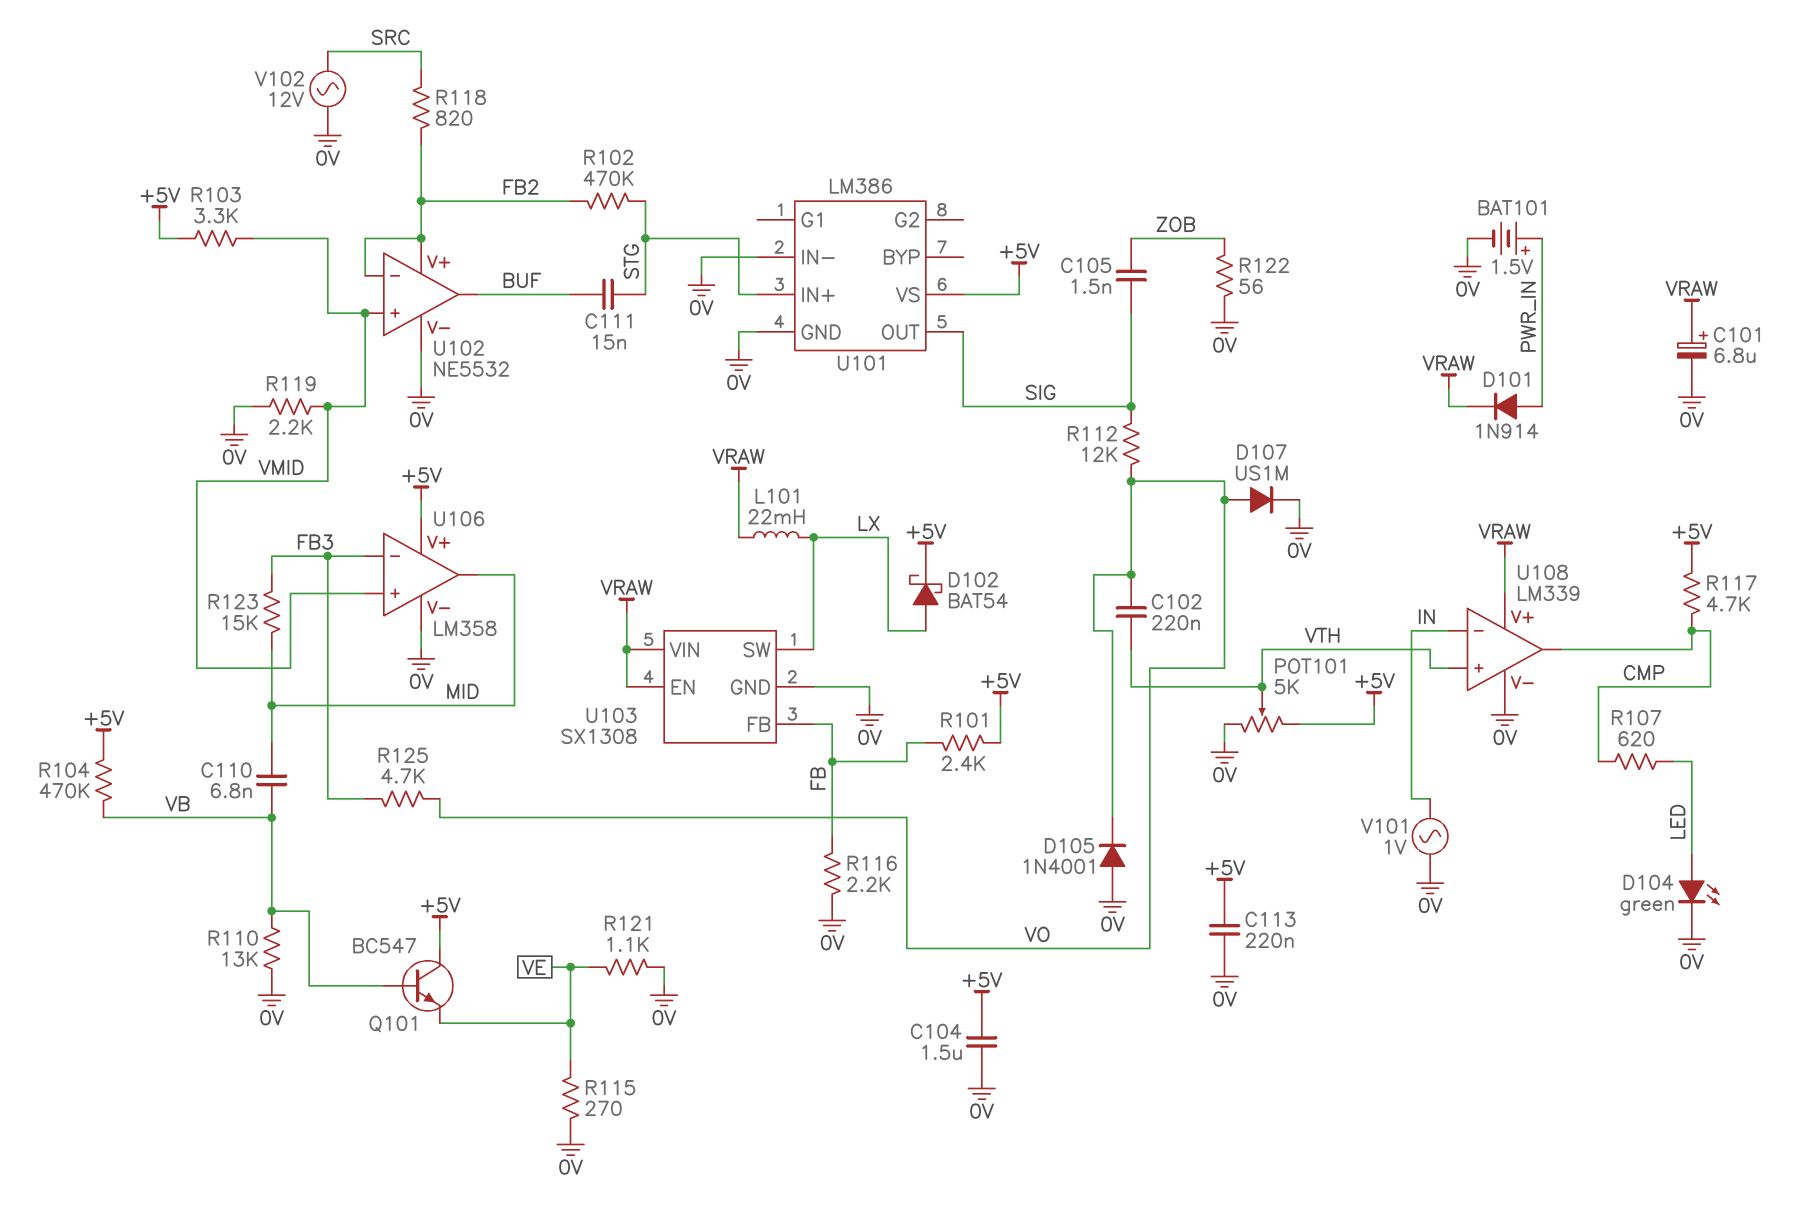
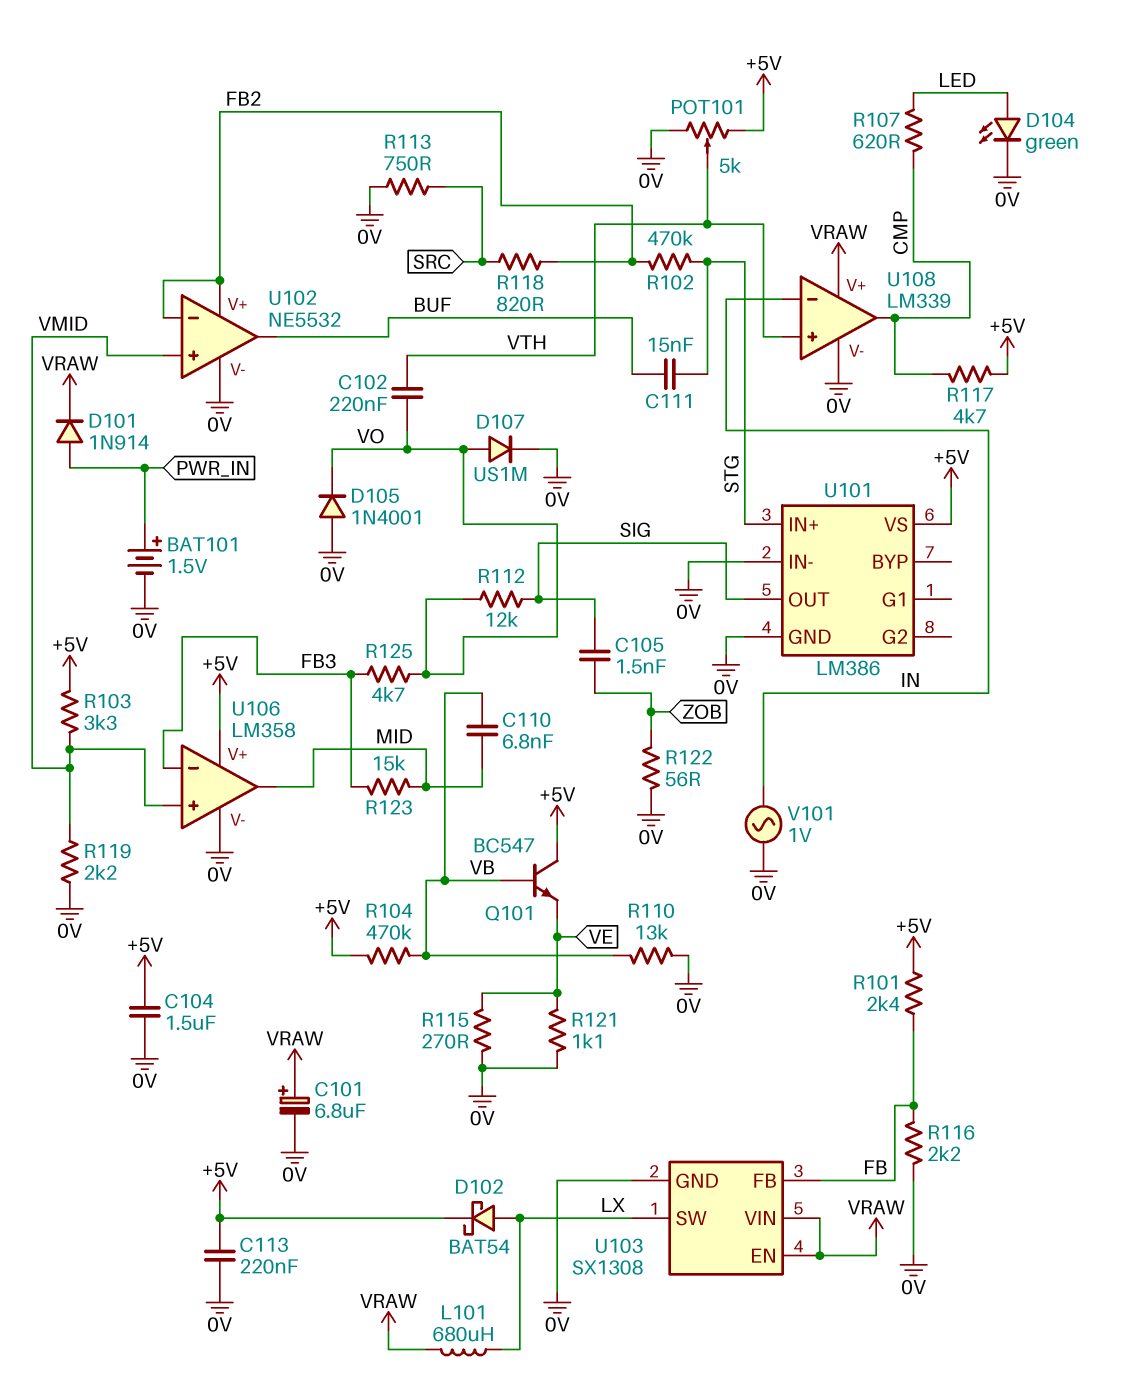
L101: 22mH (LX, VRAW) -> 680uH (LX, VRAW)
R113: none -> 750 (0V, SRC)
V102: AC 12V (0V, SRC) -> none

